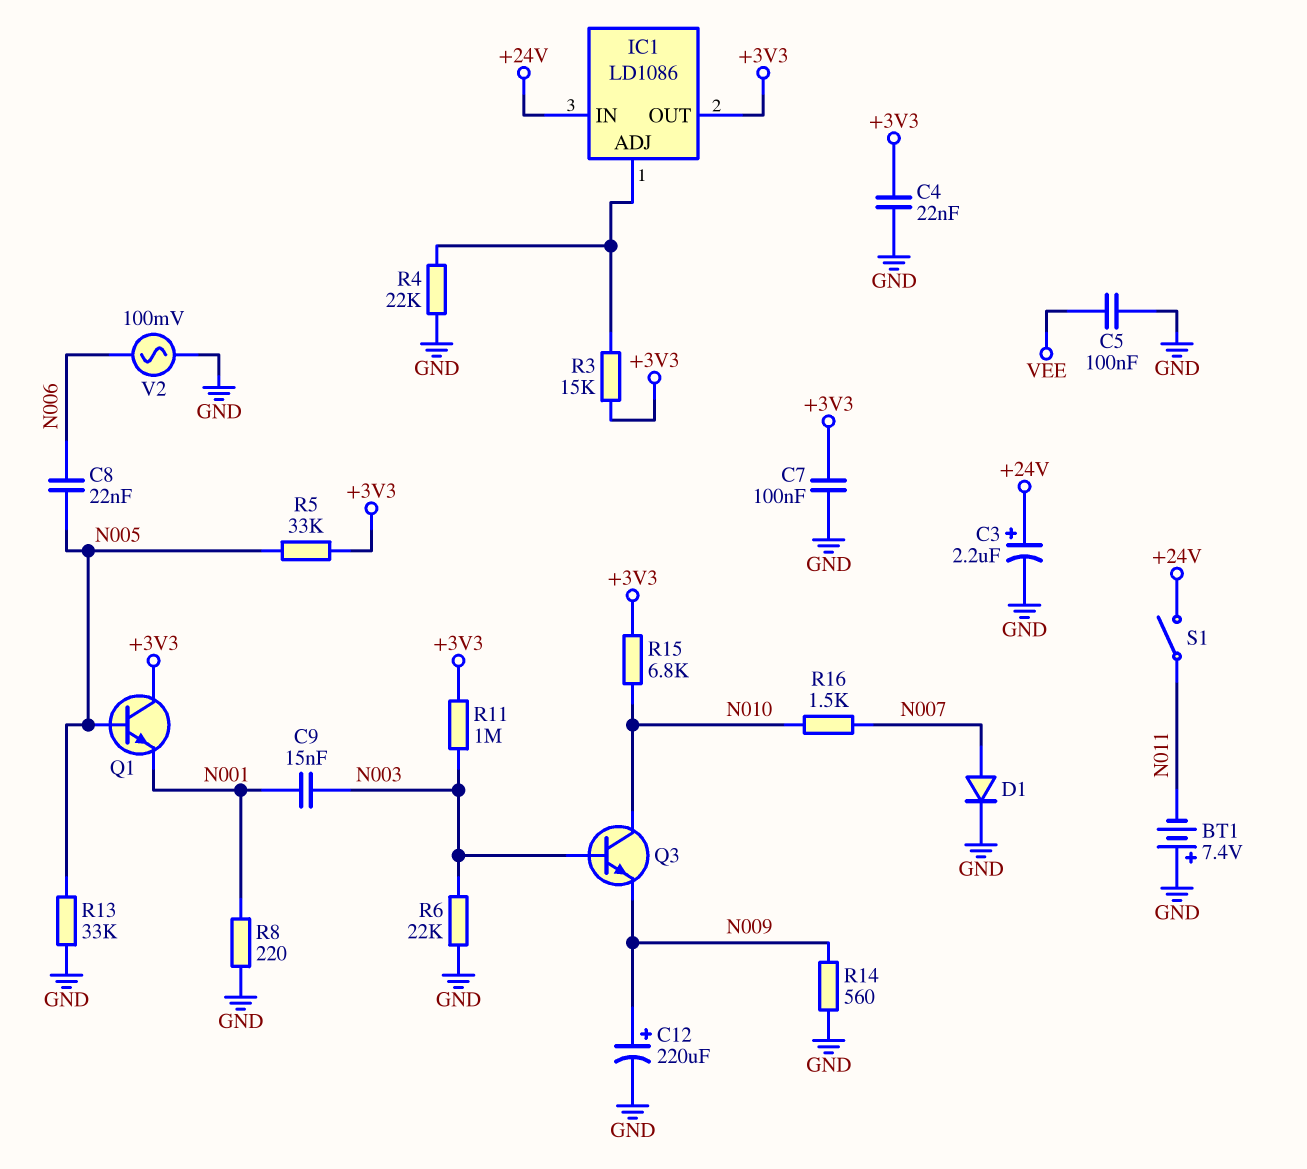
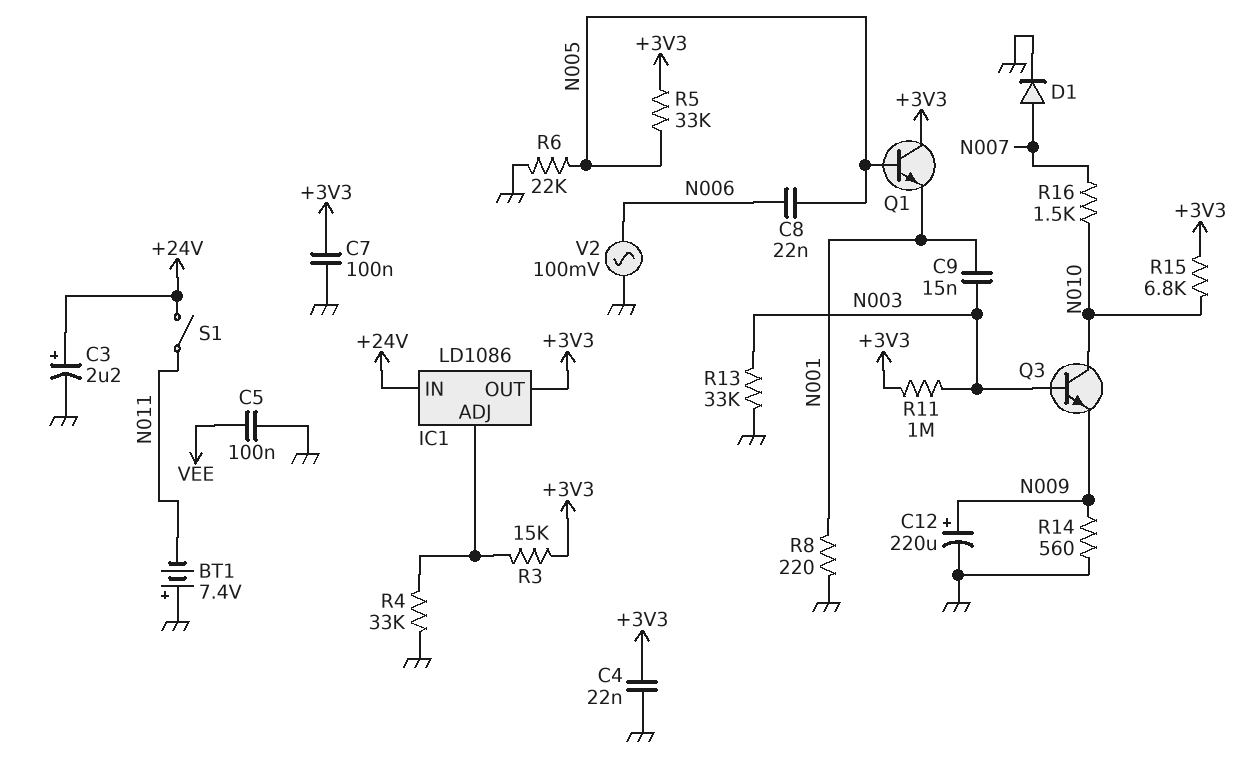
R4: 22k (GND, IC1/ADJ) -> 33k (GND, IC1/ADJ)
R6: 22k (GND, N003) -> 22k (GND, N005)
R13: 33k (GND, N005) -> 33k (GND, N003)

